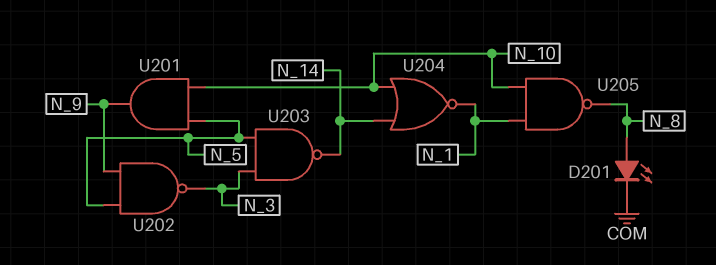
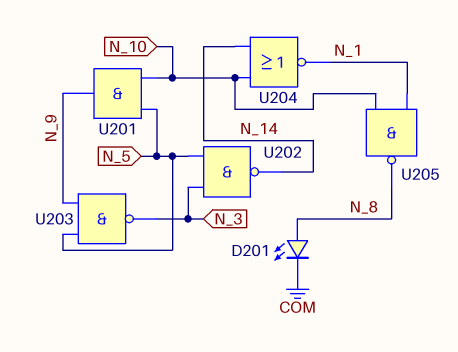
U202: NAND (in N_5, in N_9, out N_3) -> NAND (in N_3, in N_5, out N_14)
U203: NAND (in N_3, in N_5, out N_14) -> NAND (in N_5, in N_9, out N_3)

